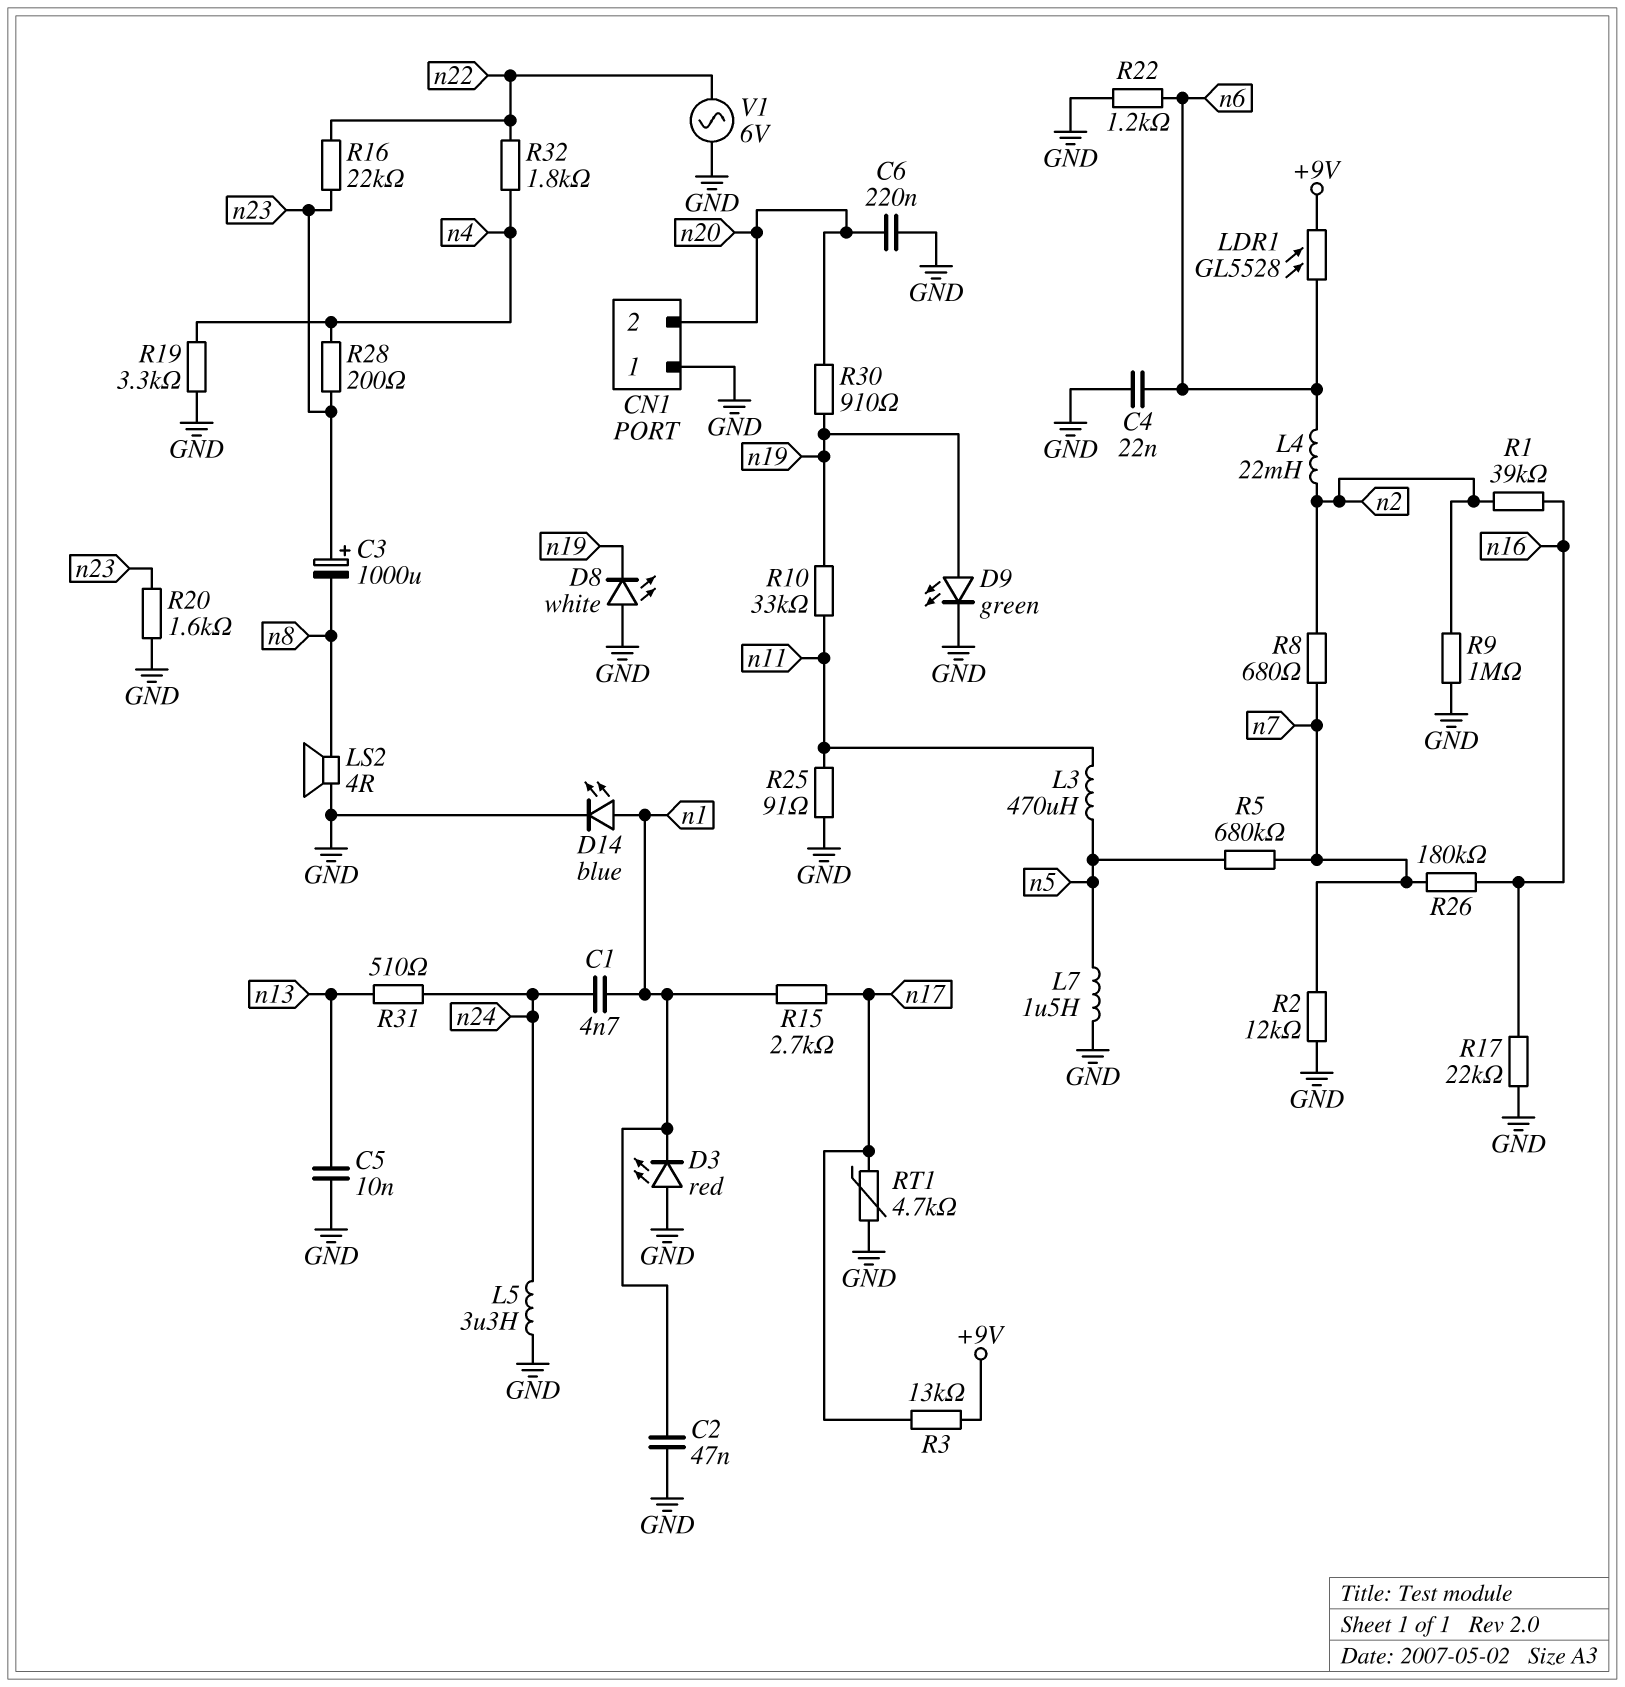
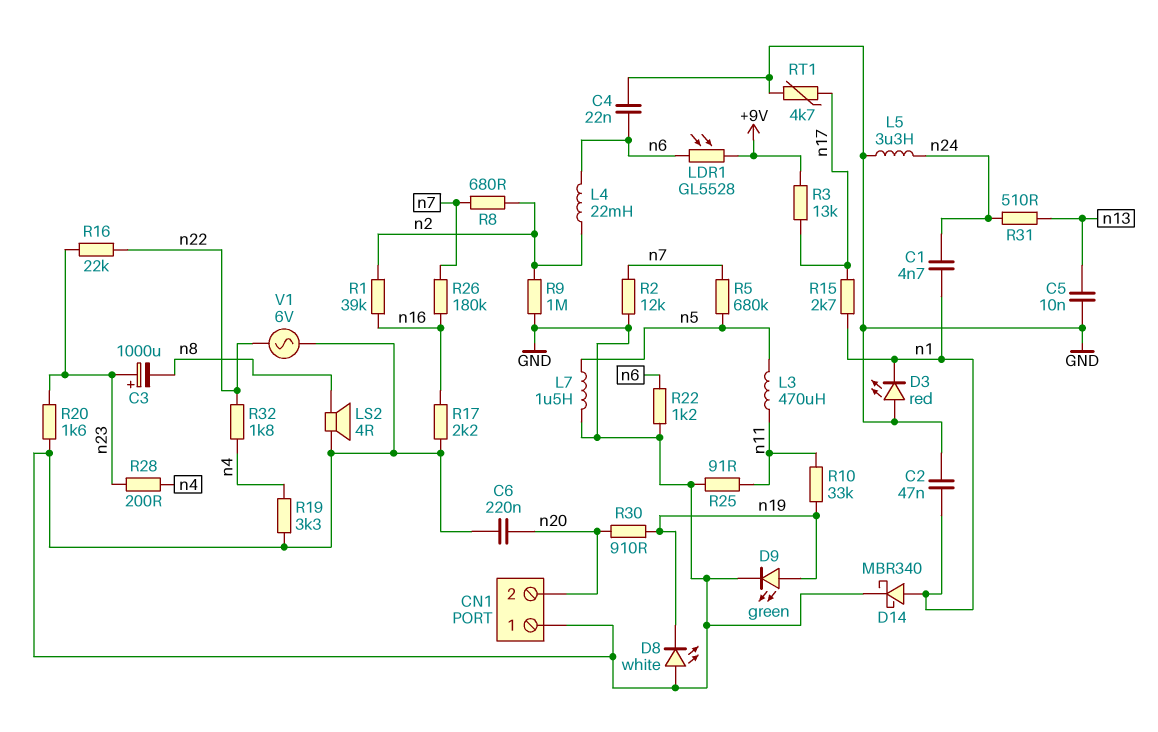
D14: LED blue (A n1, K GND) -> schottky MBR340 (A n1, K GND)
R17: 22k (GND, n16) -> 2.2k (GND, n16)

